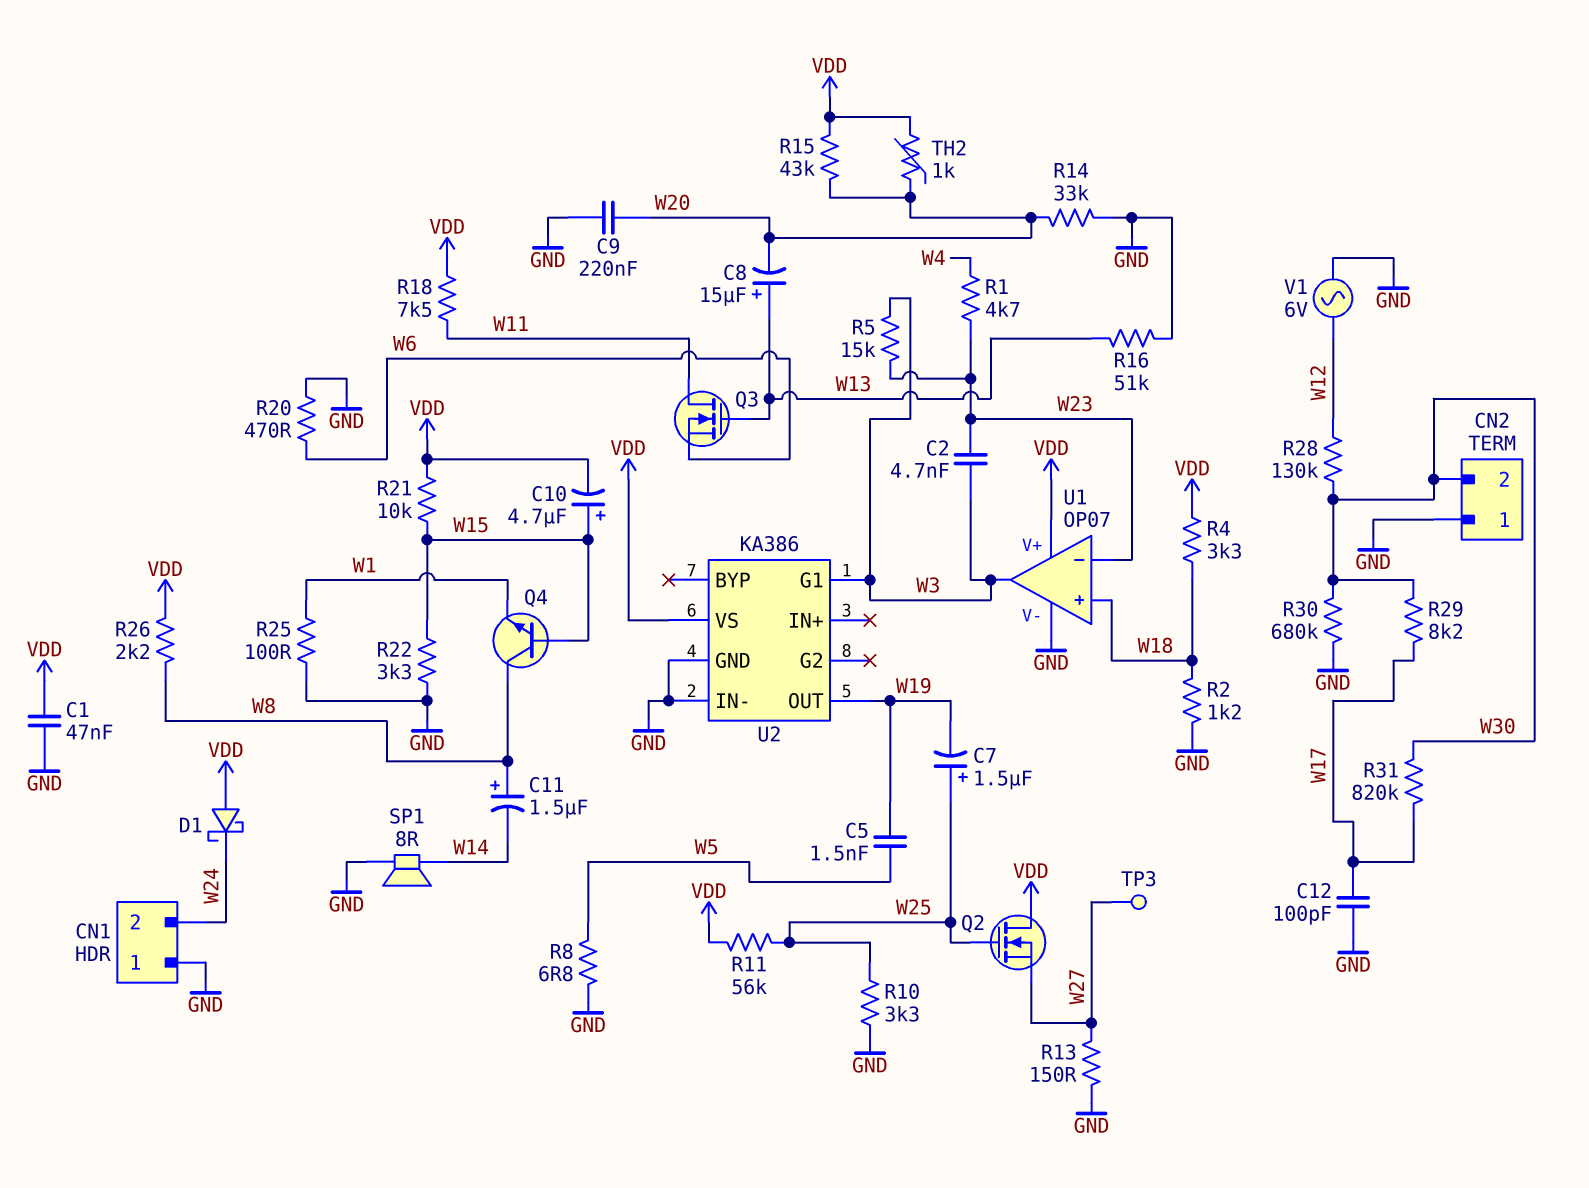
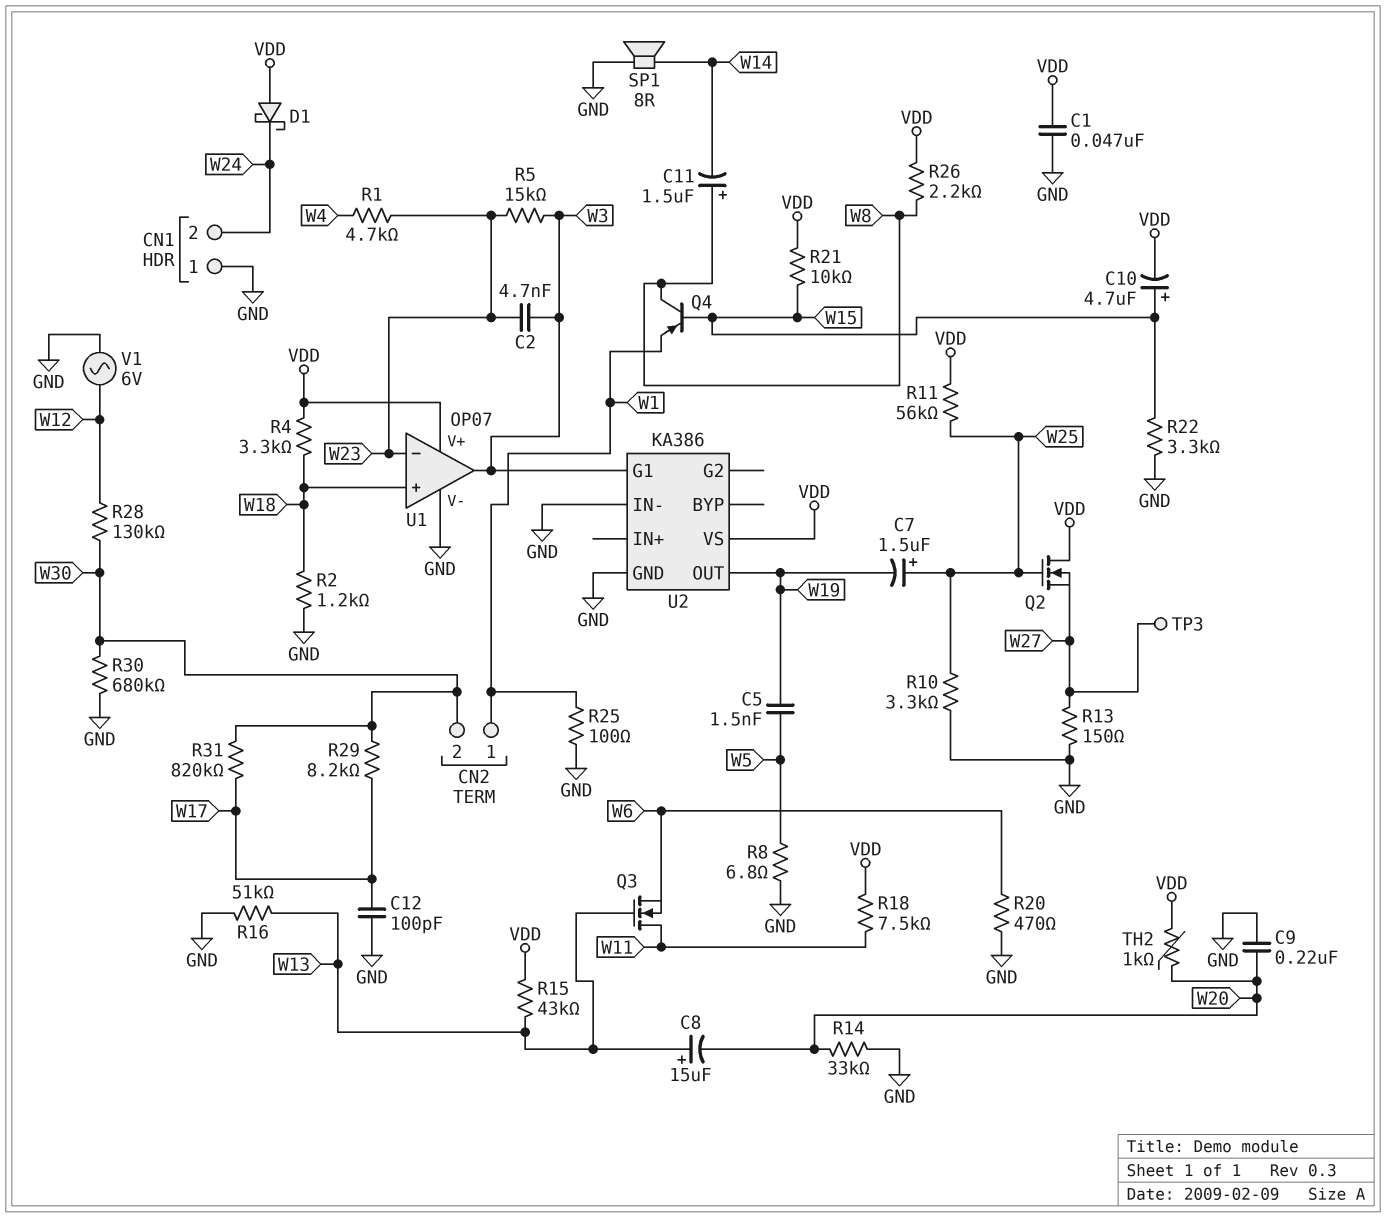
CN2 pin 1: GND -> W1
Q4: NPN (B W15, C W8, E W1) -> PNP (B W15, C W8, E W1)
R15: 43k (VDD, W20) -> 43k (VDD, W13)

